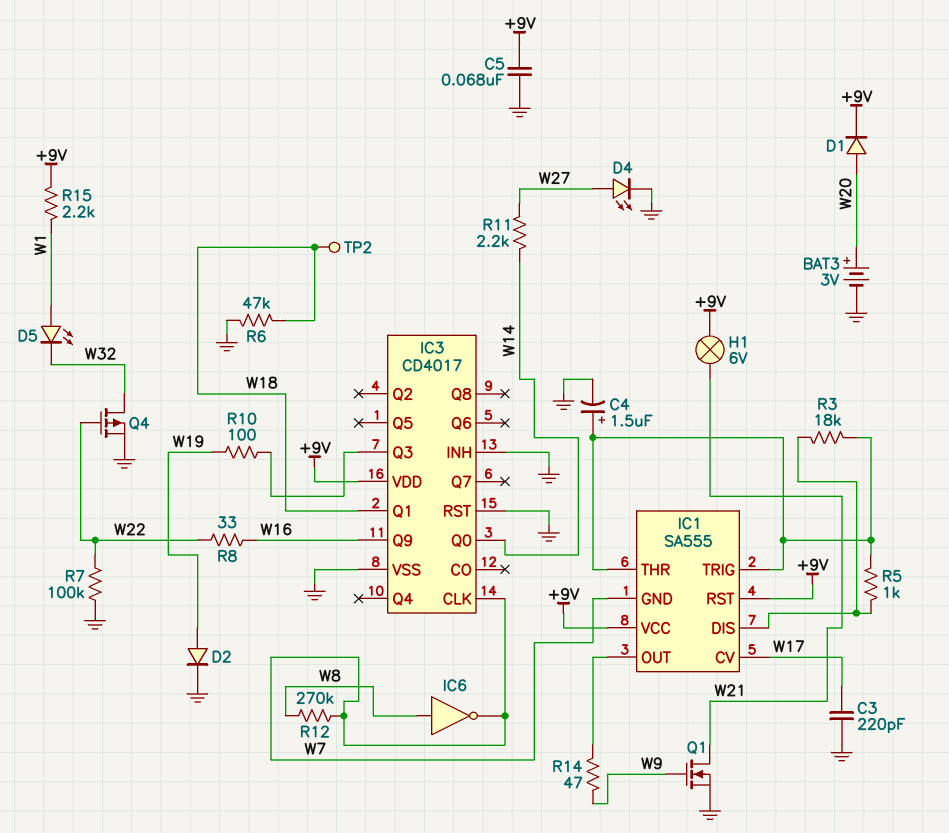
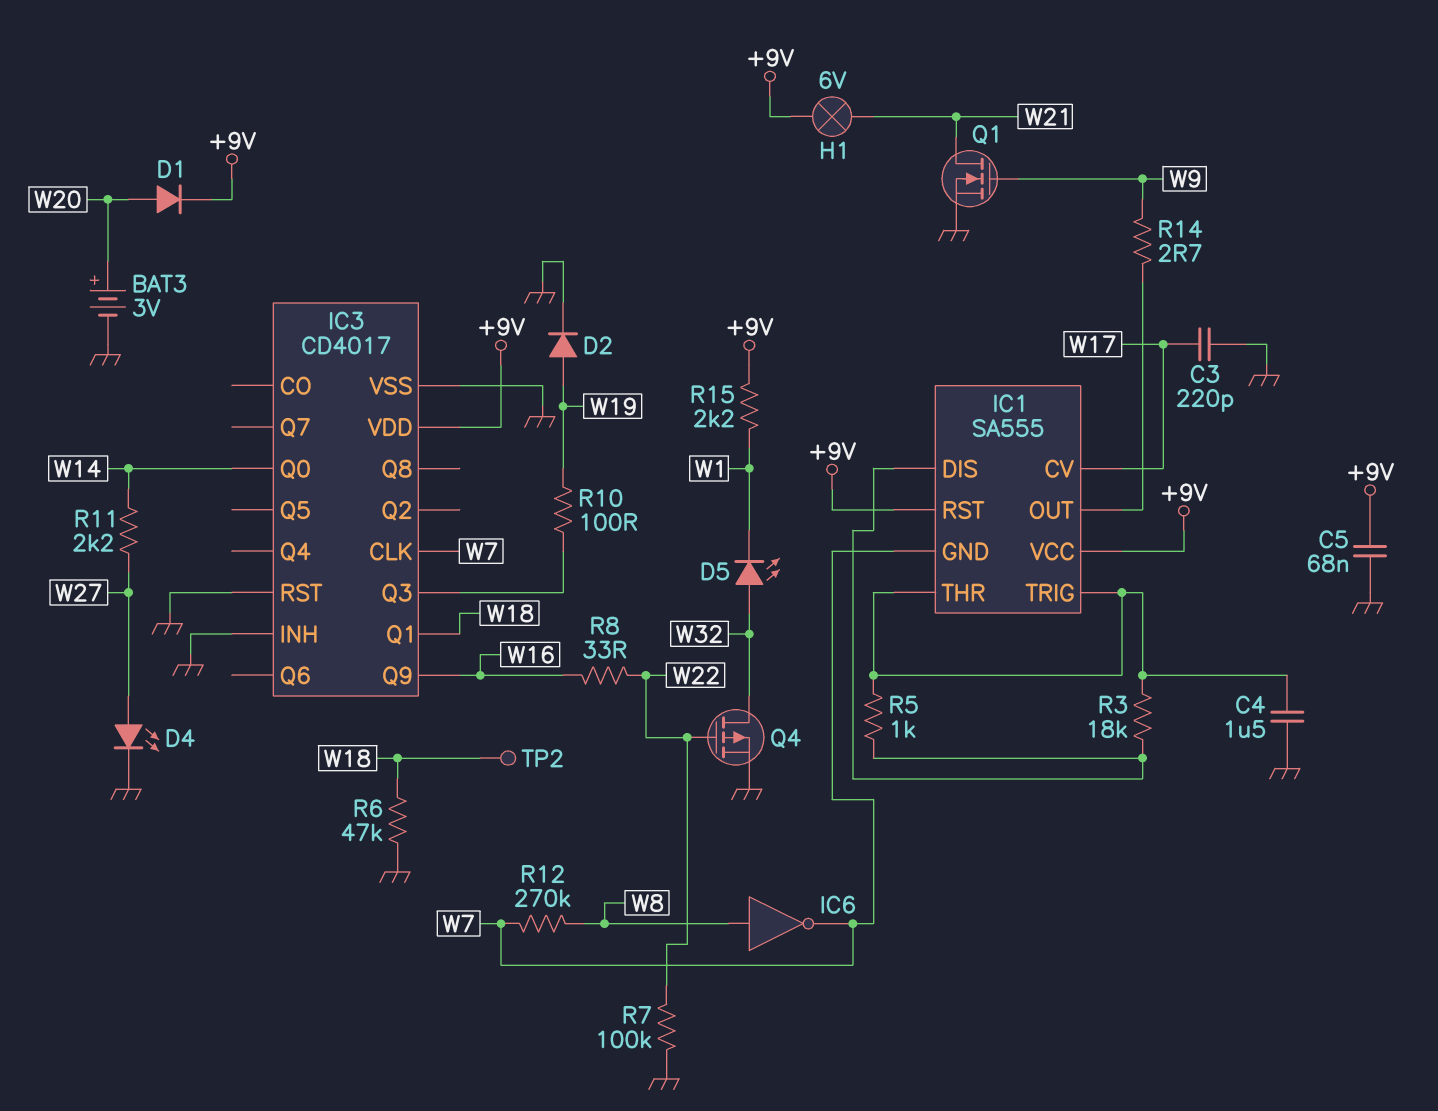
C4: 1.5uF (plus IC1/THR, minus GND) -> 1.5uF (GND, IC1/THR)
D5: LED (A W1, K W32) -> LED (A W32, K W1)
R14: 47 (IC1/OUT, W9) -> 2.7 (IC1/OUT, W9)

